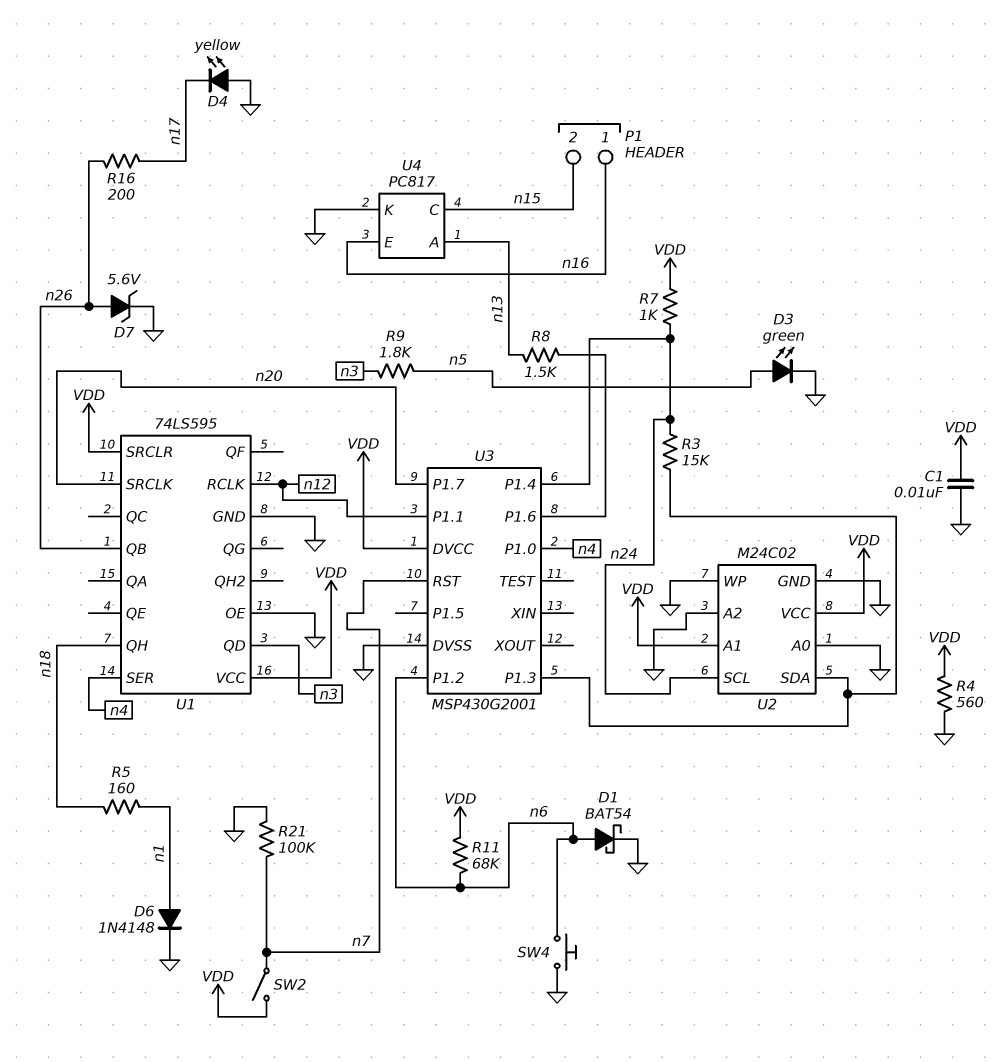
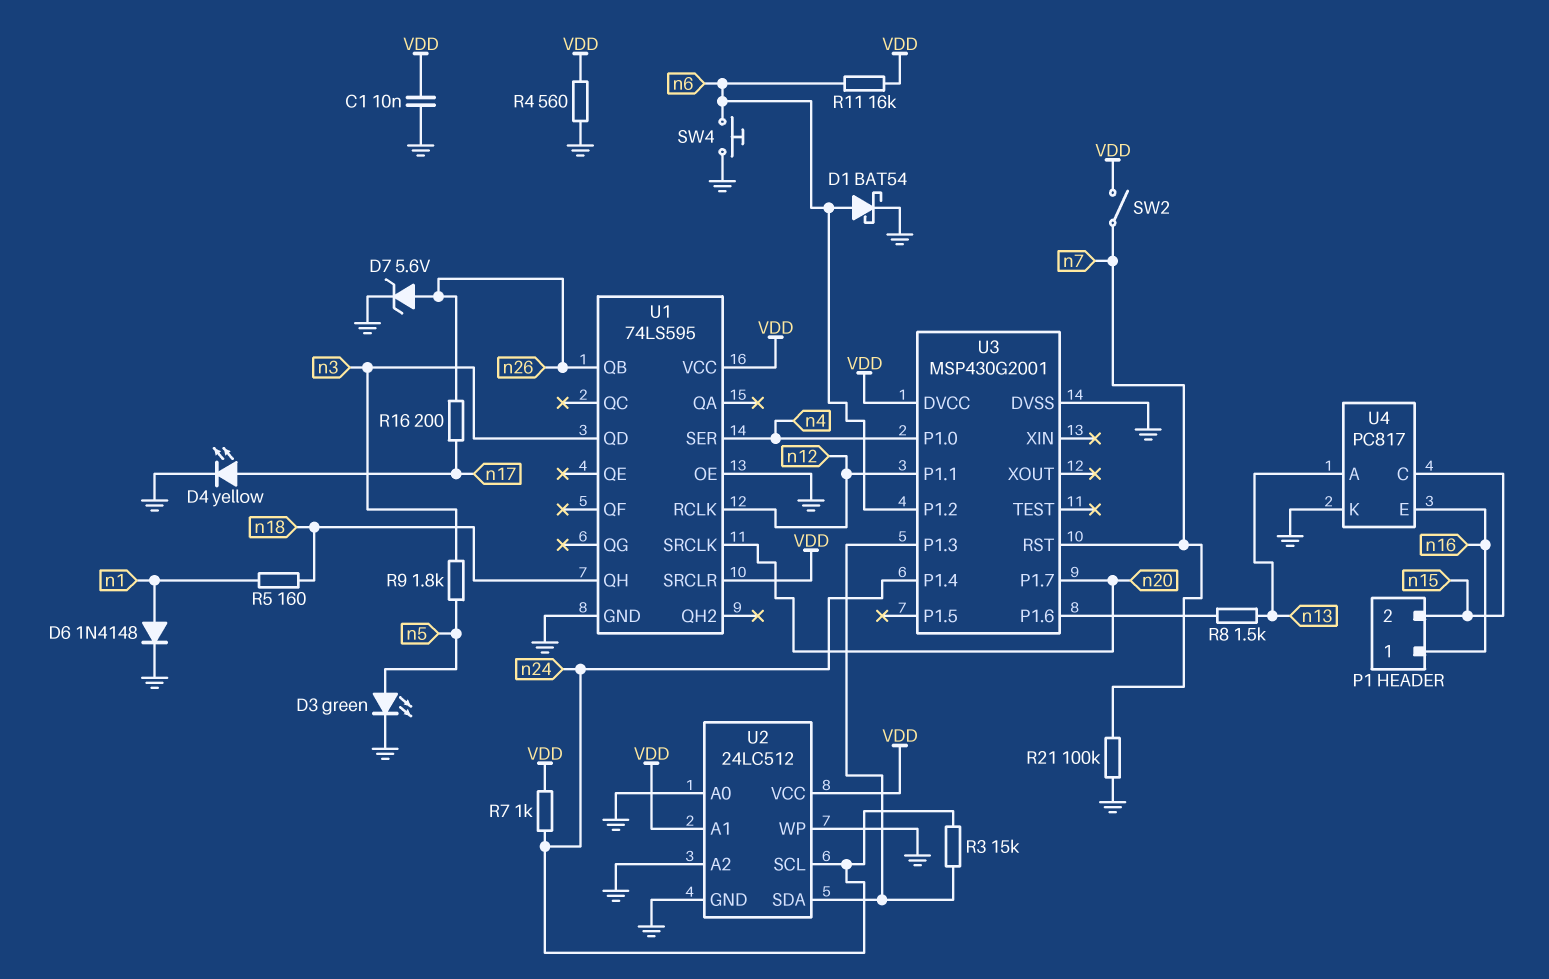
D4: LED yellow (A GND, K n17) -> LED yellow (A n17, K GND)
R11: 68k (VDD, n6) -> 16k (VDD, n6)
U2: M24C02 -> 24LC512

